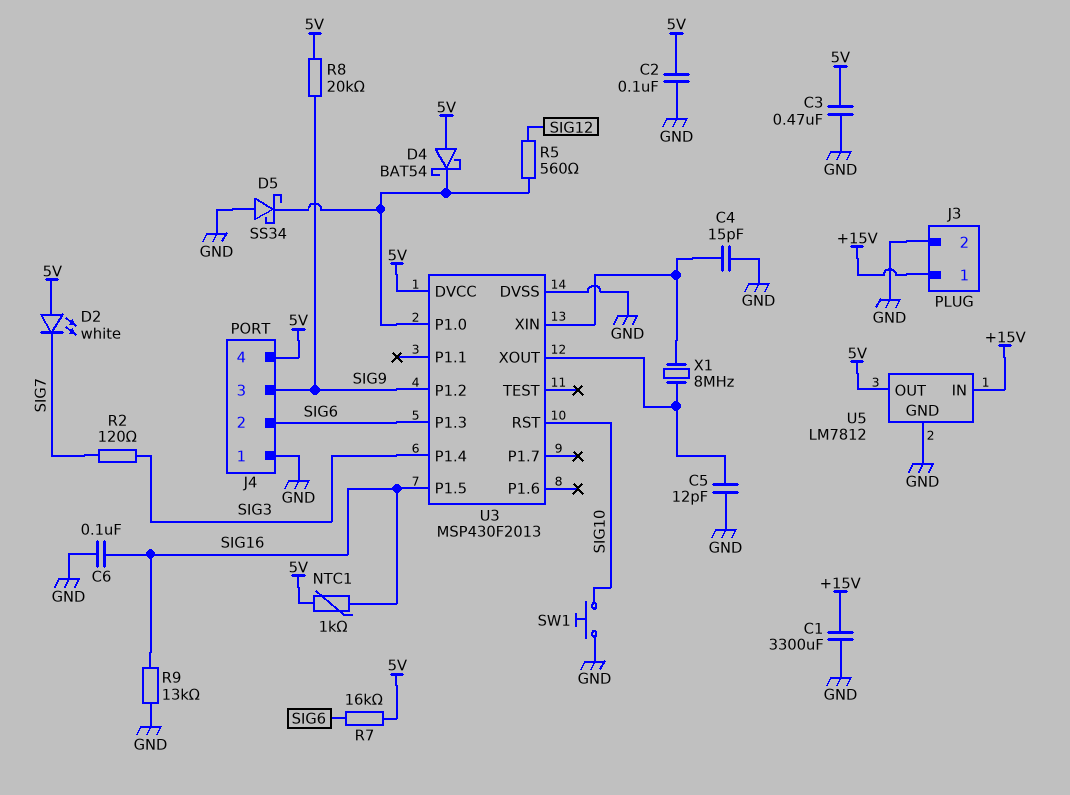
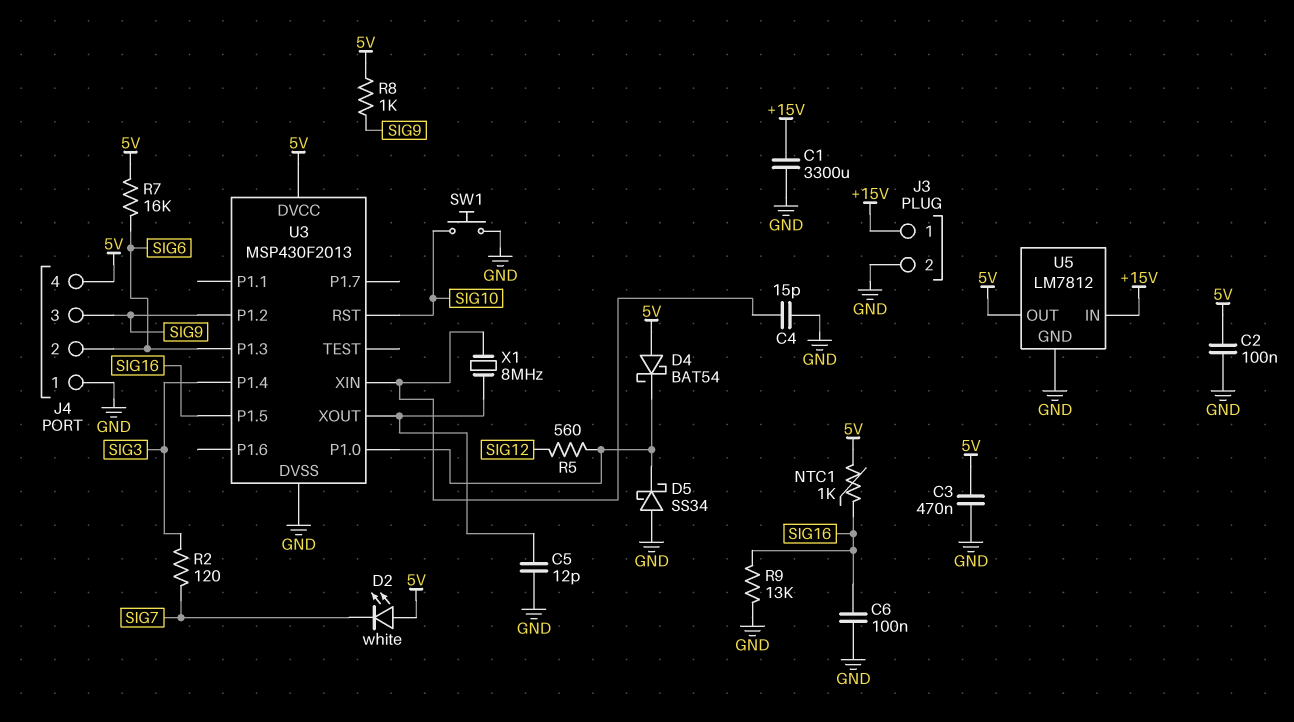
R8: 20k (5V, SIG9) -> 1k (5V, SIG9)

